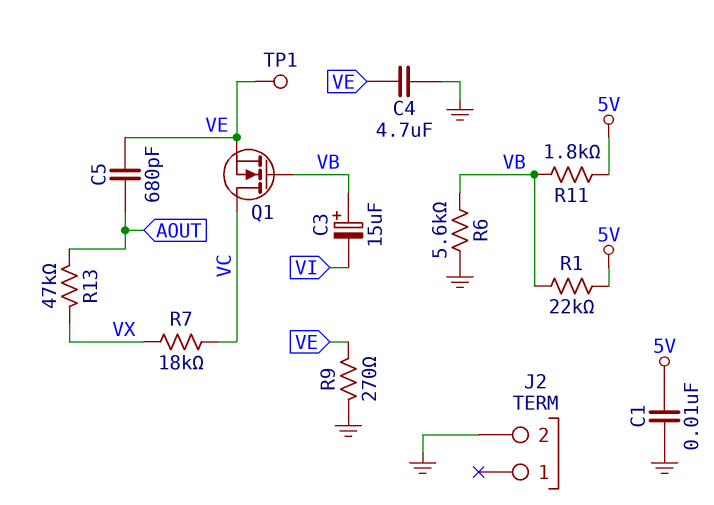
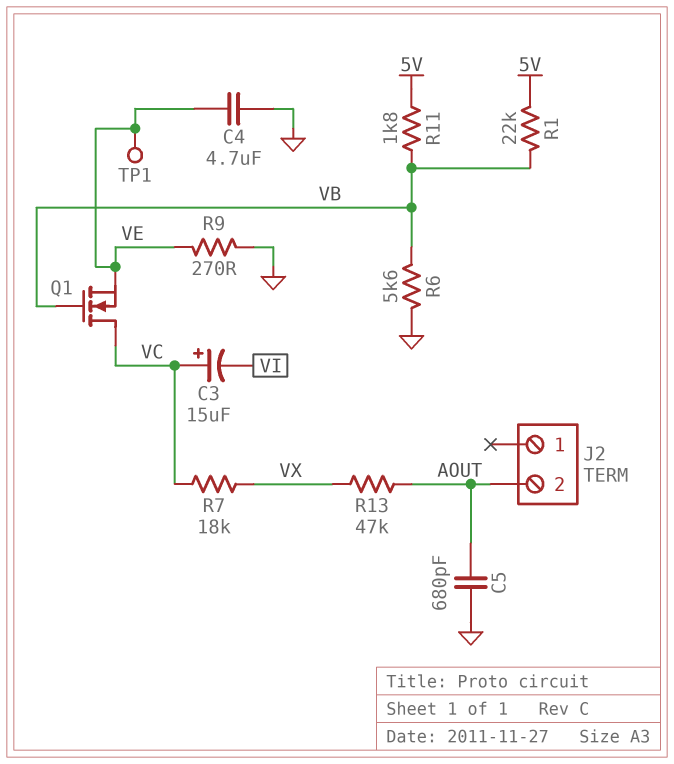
C1: 10nF (5V, GND) -> none
C3: 15uF (plus VB, minus VI) -> 15uF (plus VC, minus VI)
C5: 680pF (AOUT, VE) -> 680pF (AOUT, GND)
J2 pin 2: GND -> AOUT

